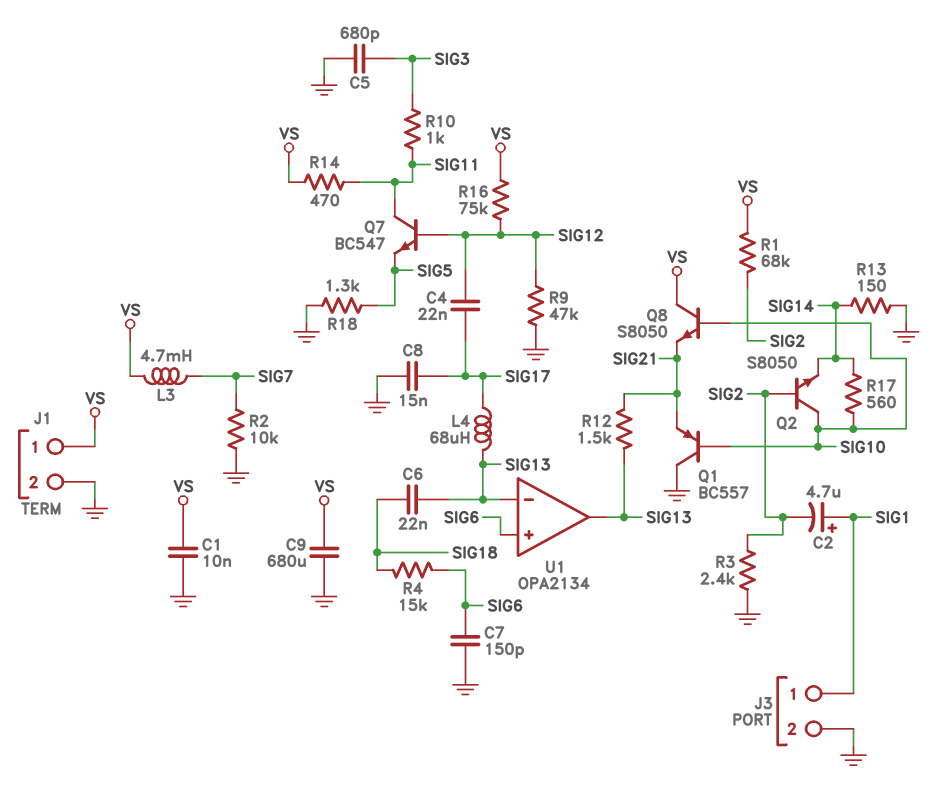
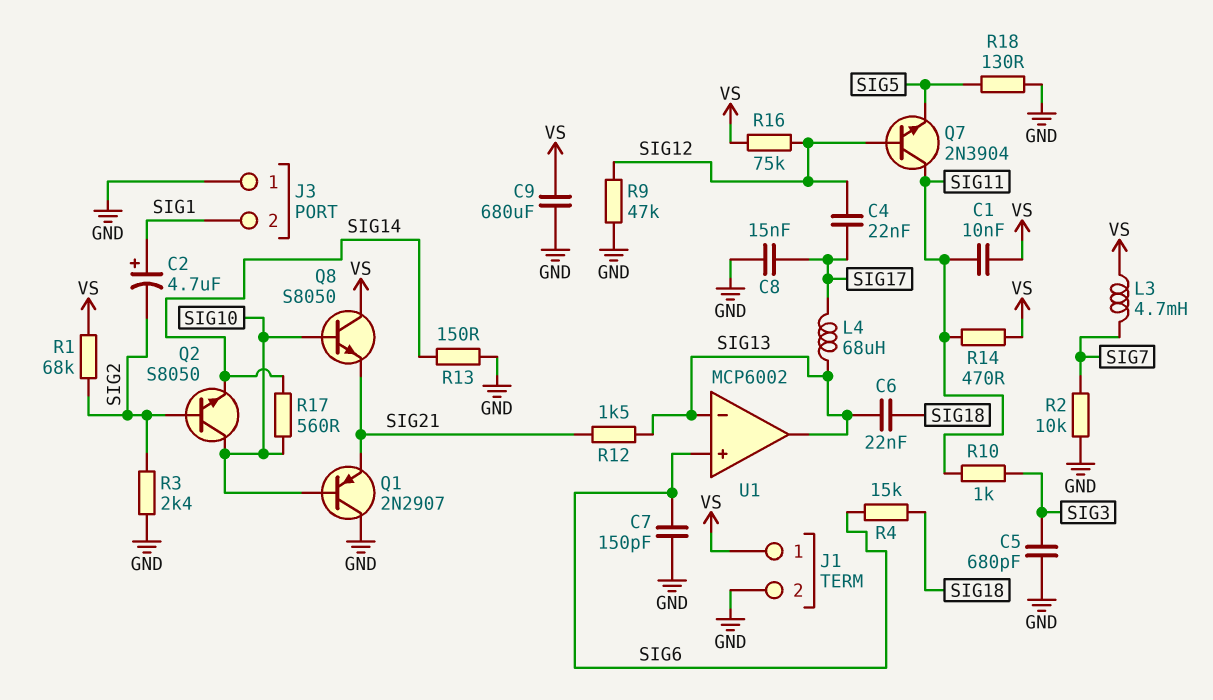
C1: 10nF (GND, VS) -> 10nF (SIG11, VS)
J3 pin 1: SIG1 -> GND
J3 pin 2: GND -> SIG1
Q1: PNP BC557 (B SIG10, C GND, E SIG21) -> PNP 2N2907 (B SIG10, C GND, E SIG21)
Q7: NPN BC547 (B SIG12, C SIG11, E SIG5) -> NPN 2N3904 (B SIG12, C SIG11, E SIG5)
R18: 1.3k (GND, SIG5) -> 130 (GND, SIG5)
U1: OPA2134 -> MCP6002

